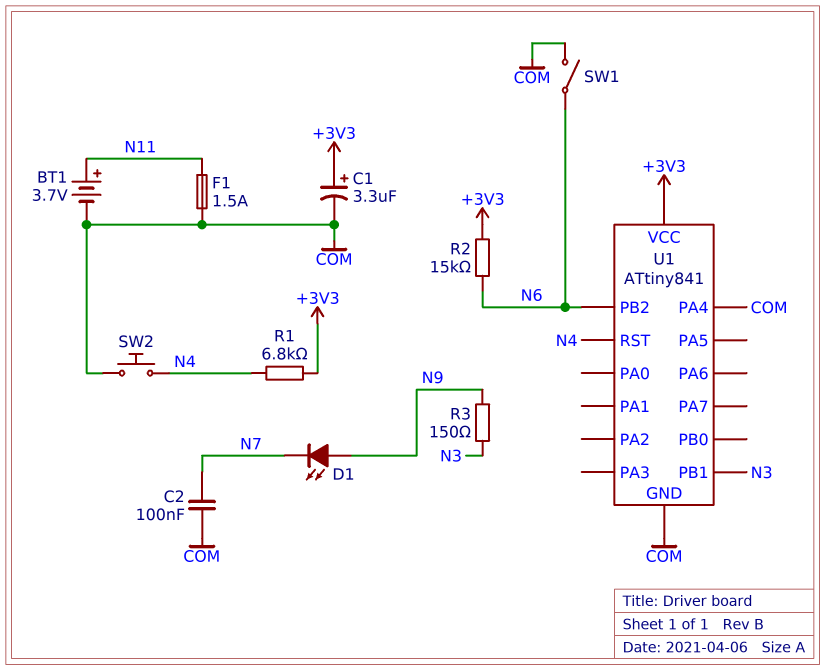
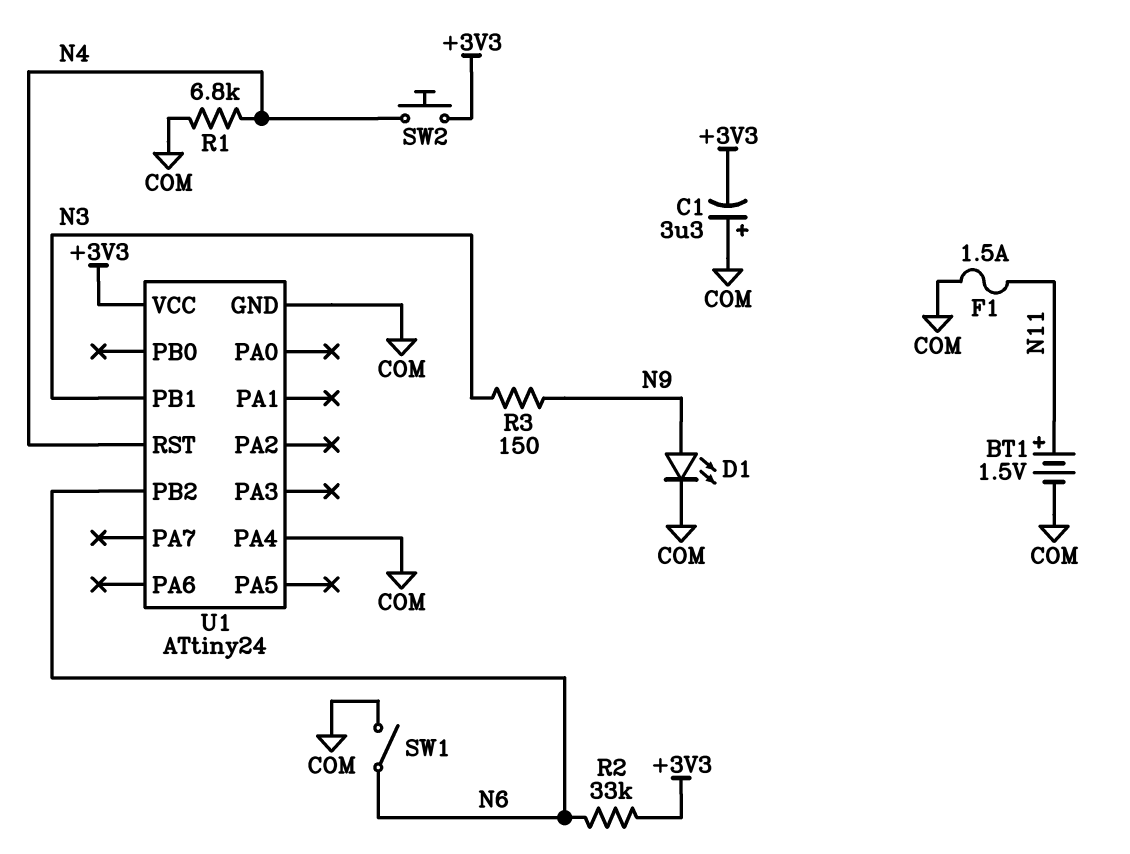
BT1: 3.7V (plus N11, minus COM) -> 1.5V (plus N11, minus COM)
C1: 3.3uF (plus +3V3, minus COM) -> 3.3uF (plus COM, minus +3V3)
C2: 100nF (COM, N7) -> none
D1: LED (A N9, K N7) -> LED (A N9, K COM)
R1: 6.8k (+3V3, N4) -> 6.8k (COM, N4)
R2: 15k (+3V3, N6) -> 33k (+3V3, N6)
SW2: button (COM, N4) -> button (+3V3, N4)
U1: ATtiny841 -> ATtiny24

